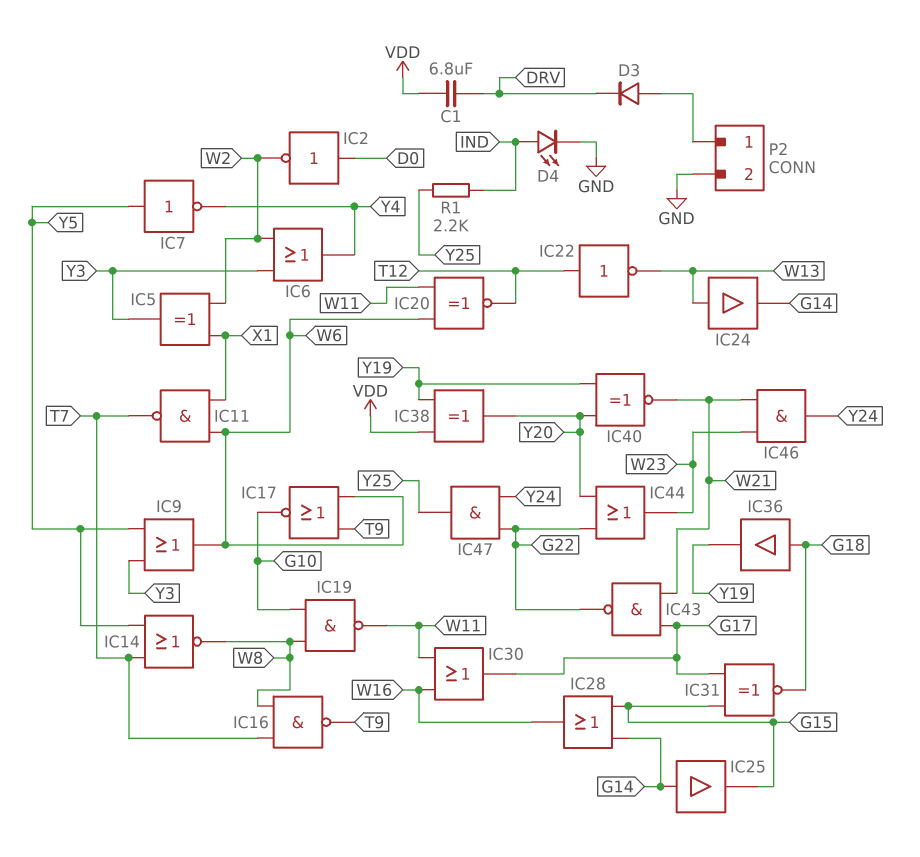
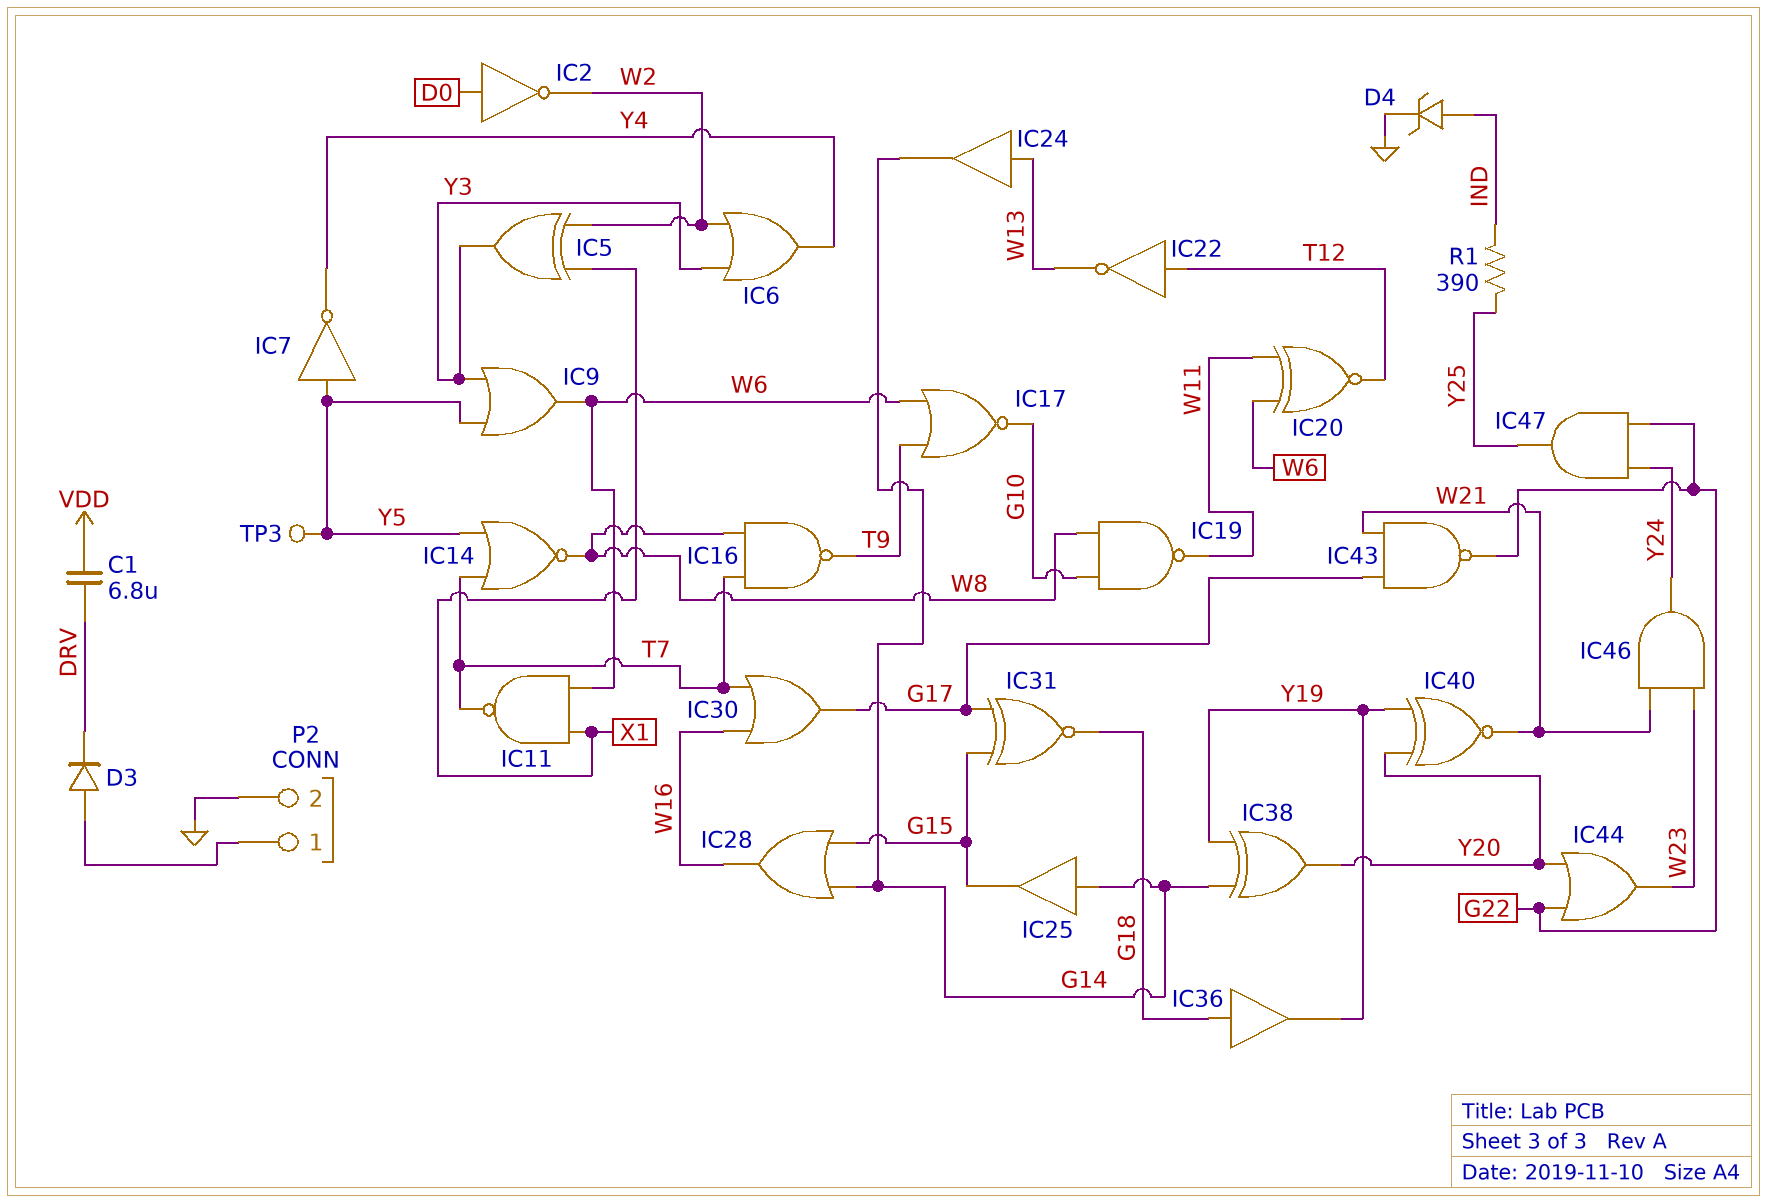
D4: LED (A IND, K GND) -> zener (A IND, K GND)
IC30: OR (in W11, in W16, out G17) -> OR (in T7, in W16, out G17)
IC38: XOR (in VDD, in Y19, out Y20) -> XOR (in G14, in Y19, out Y20)
R1: 2.2k (IND, Y25) -> 390 (IND, Y25)
TP3: none -> test point (Y5)

